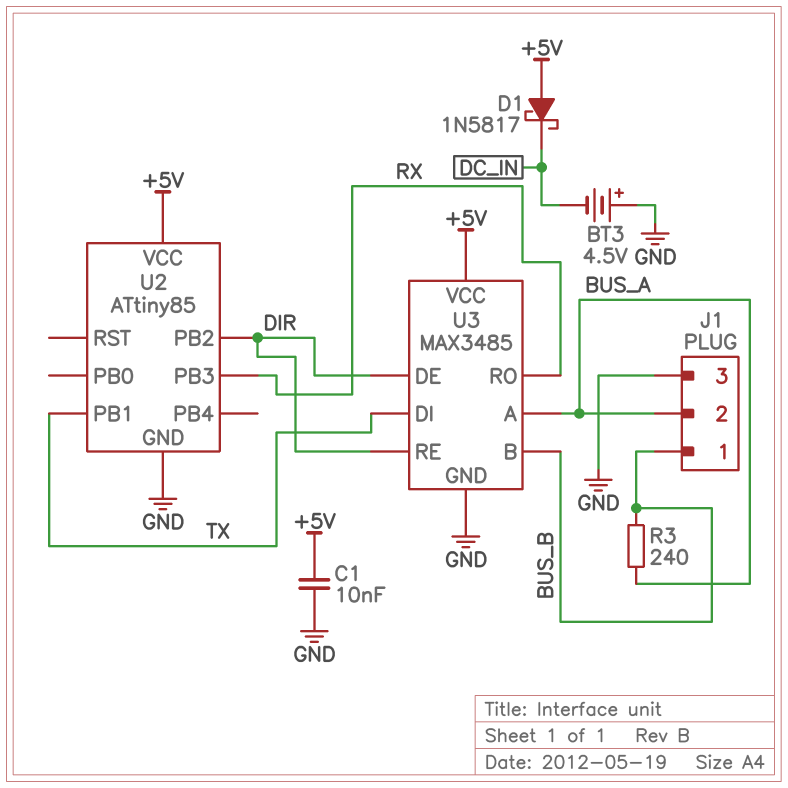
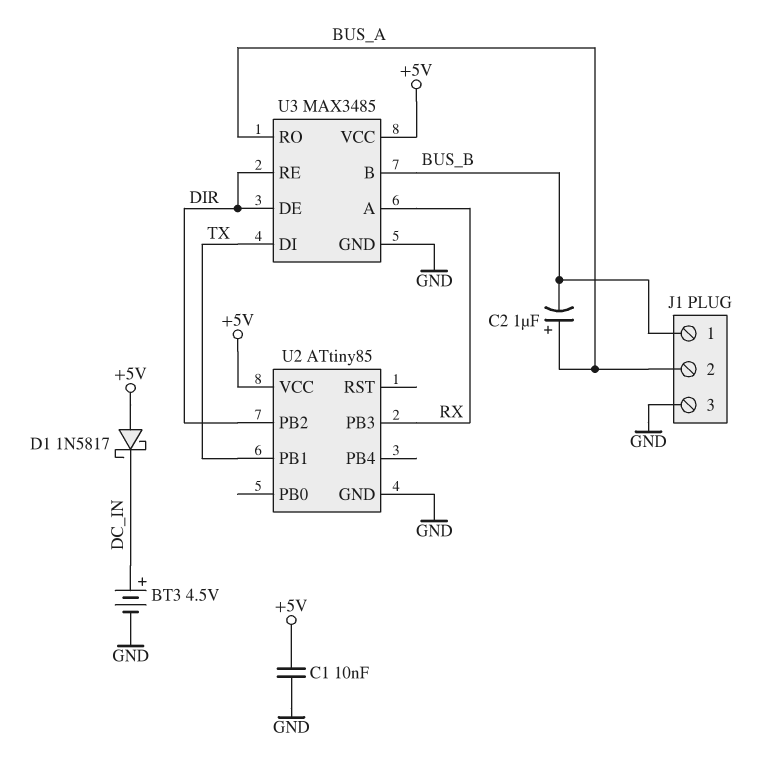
BT3: 4.5V (plus GND, minus DC_IN) -> 4.5V (plus DC_IN, minus GND)
C2: none -> 1uF (plus BUS_A, minus BUS_B)
R3: 240 (BUS_A, BUS_B) -> none
U3 pin A: BUS_A -> RX
U3 pin RO: RX -> BUS_A

